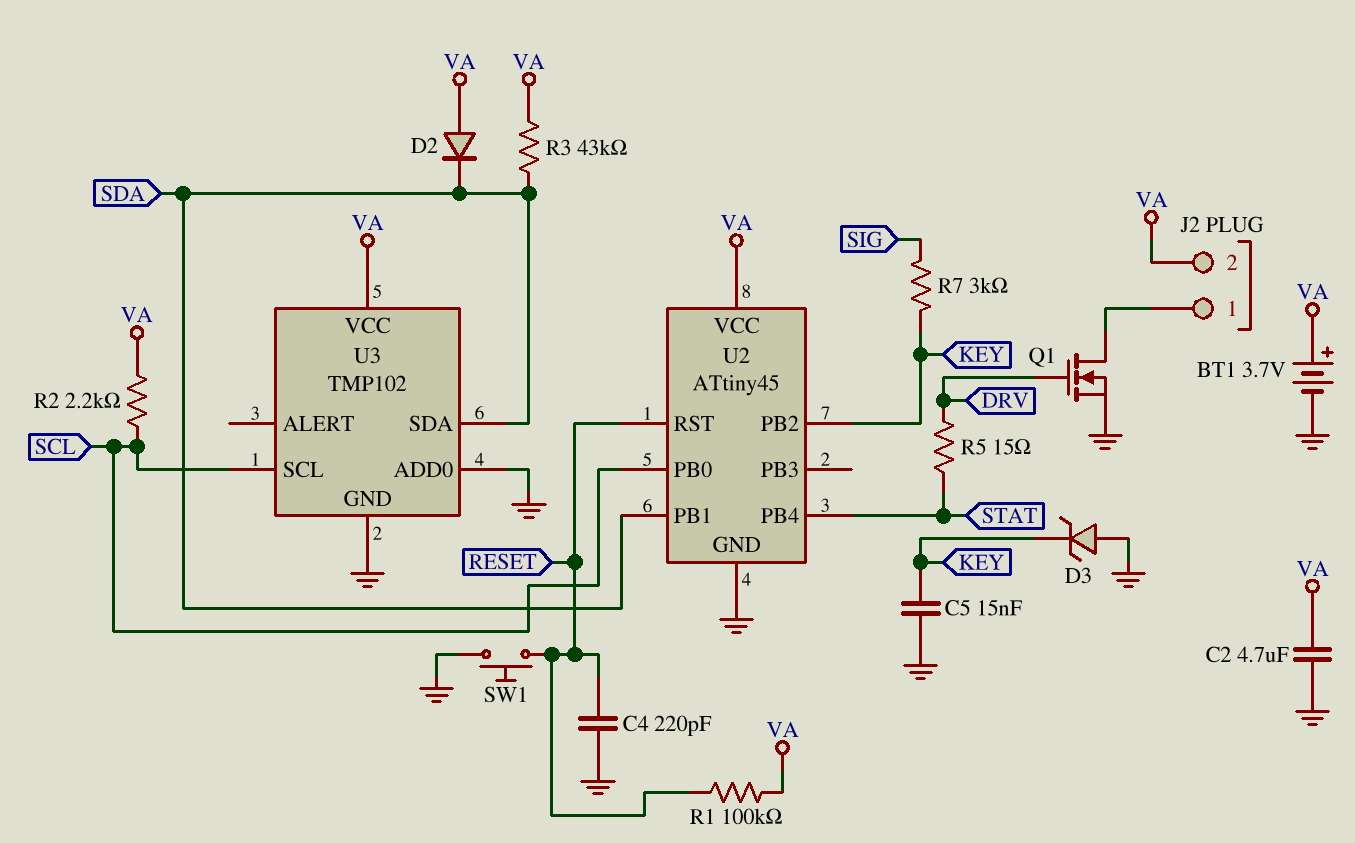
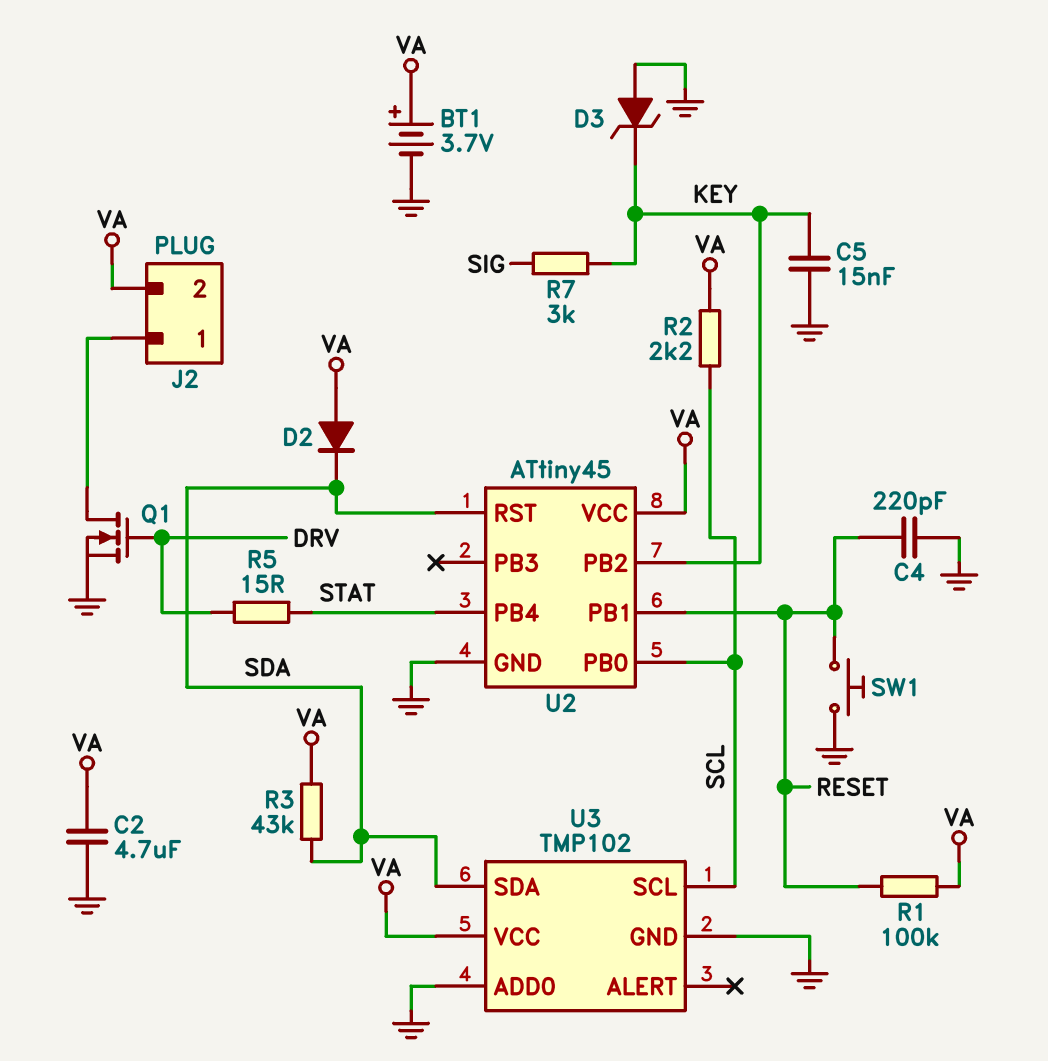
U2 pin PB1: SDA -> RESET
U2 pin RST: RESET -> SDA

